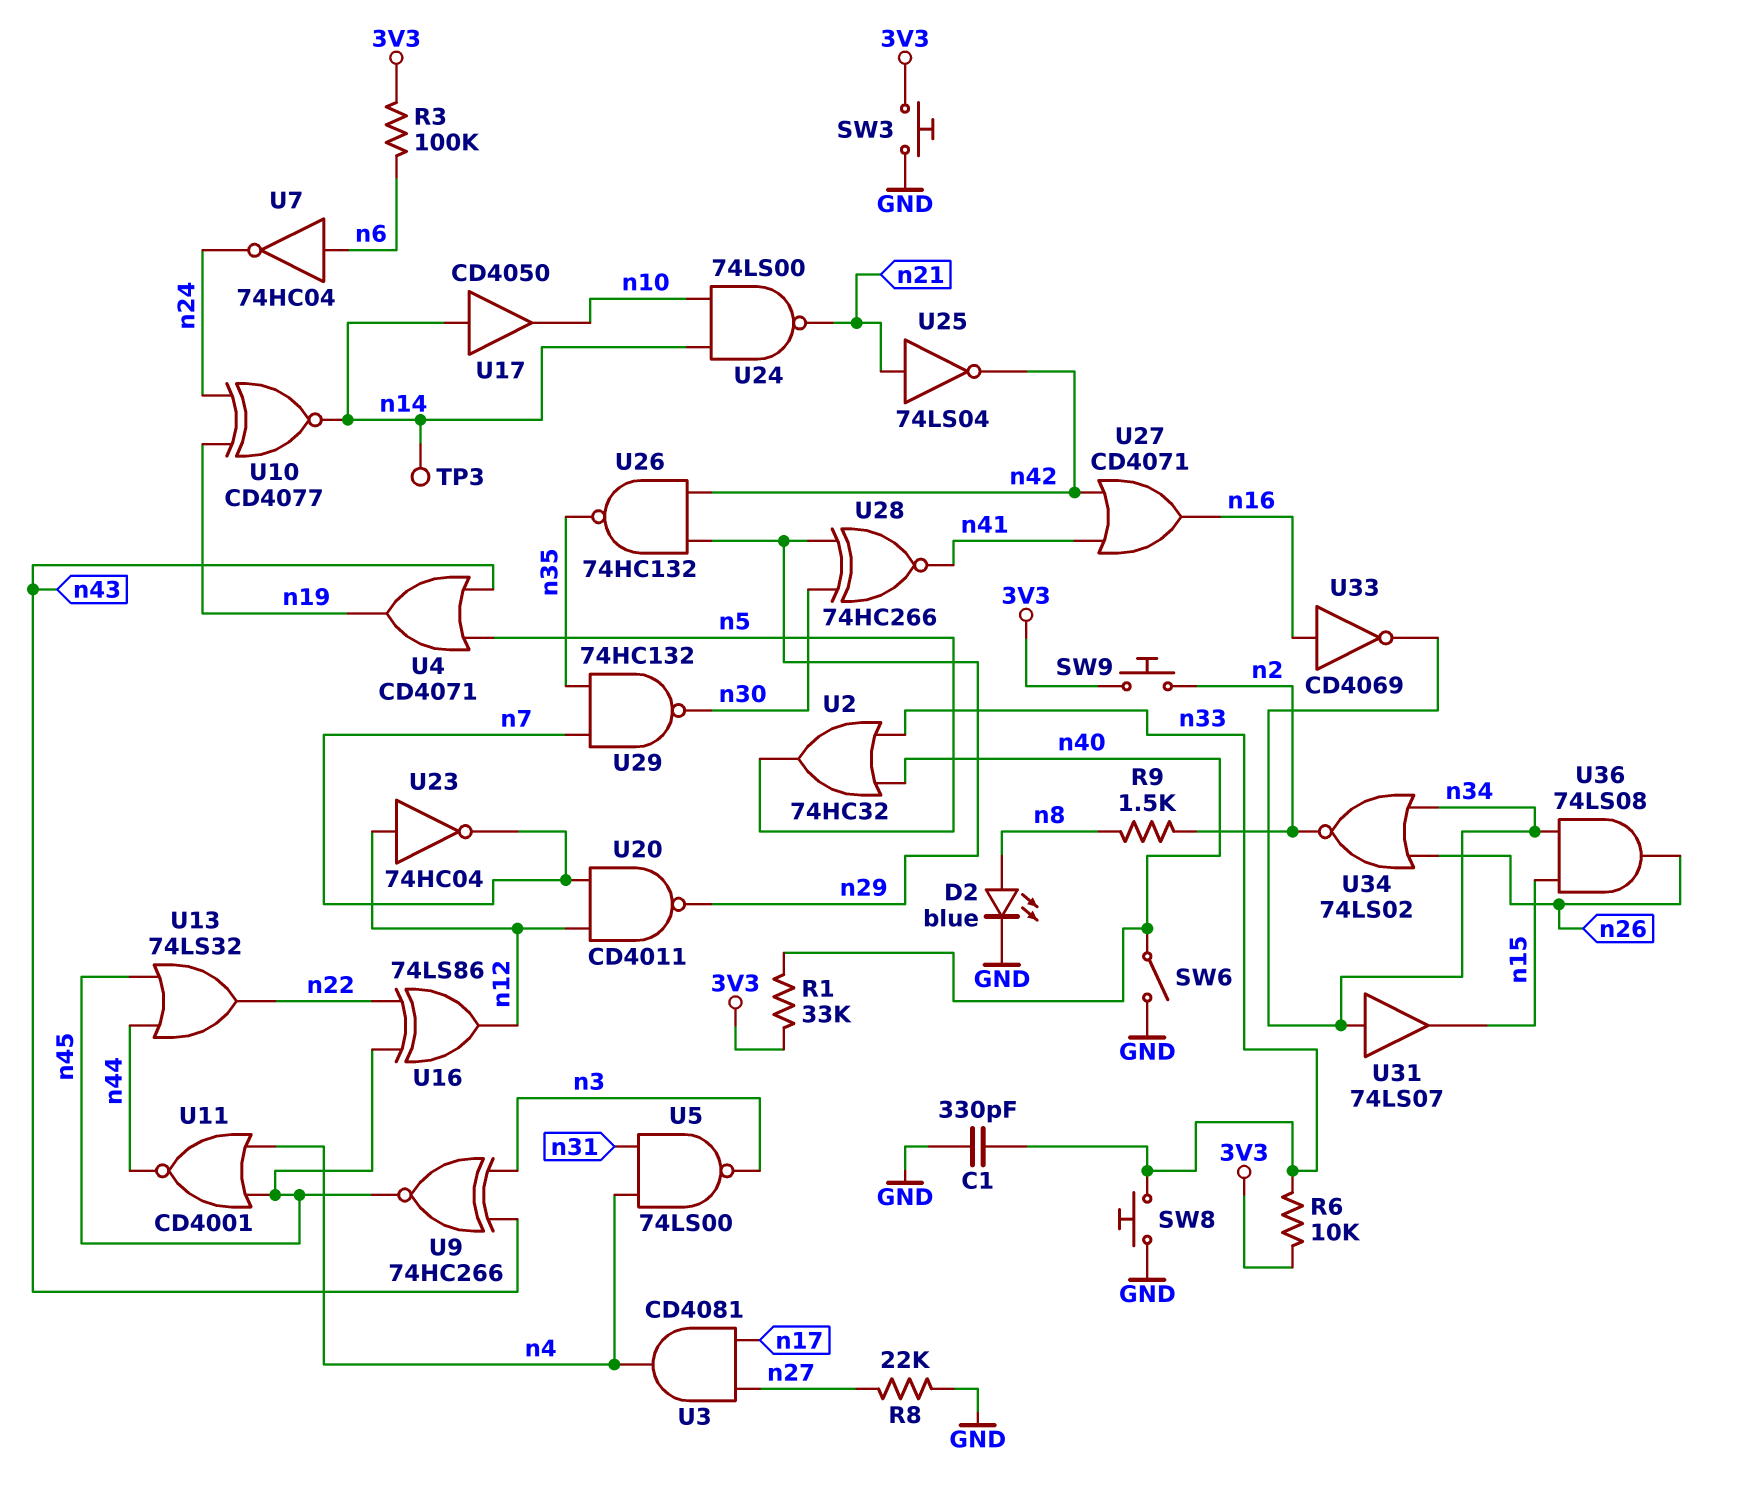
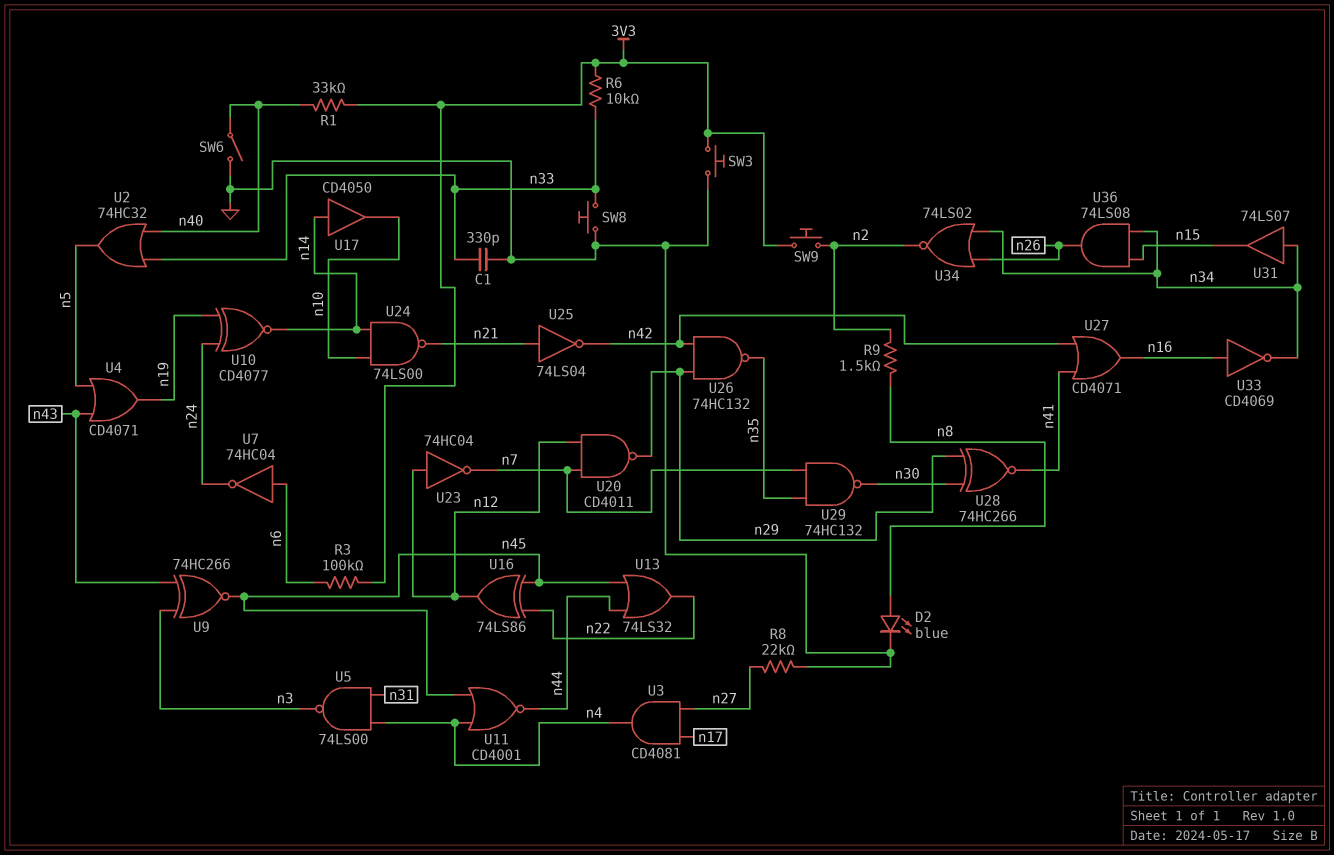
TP3: test point (n14) -> none

